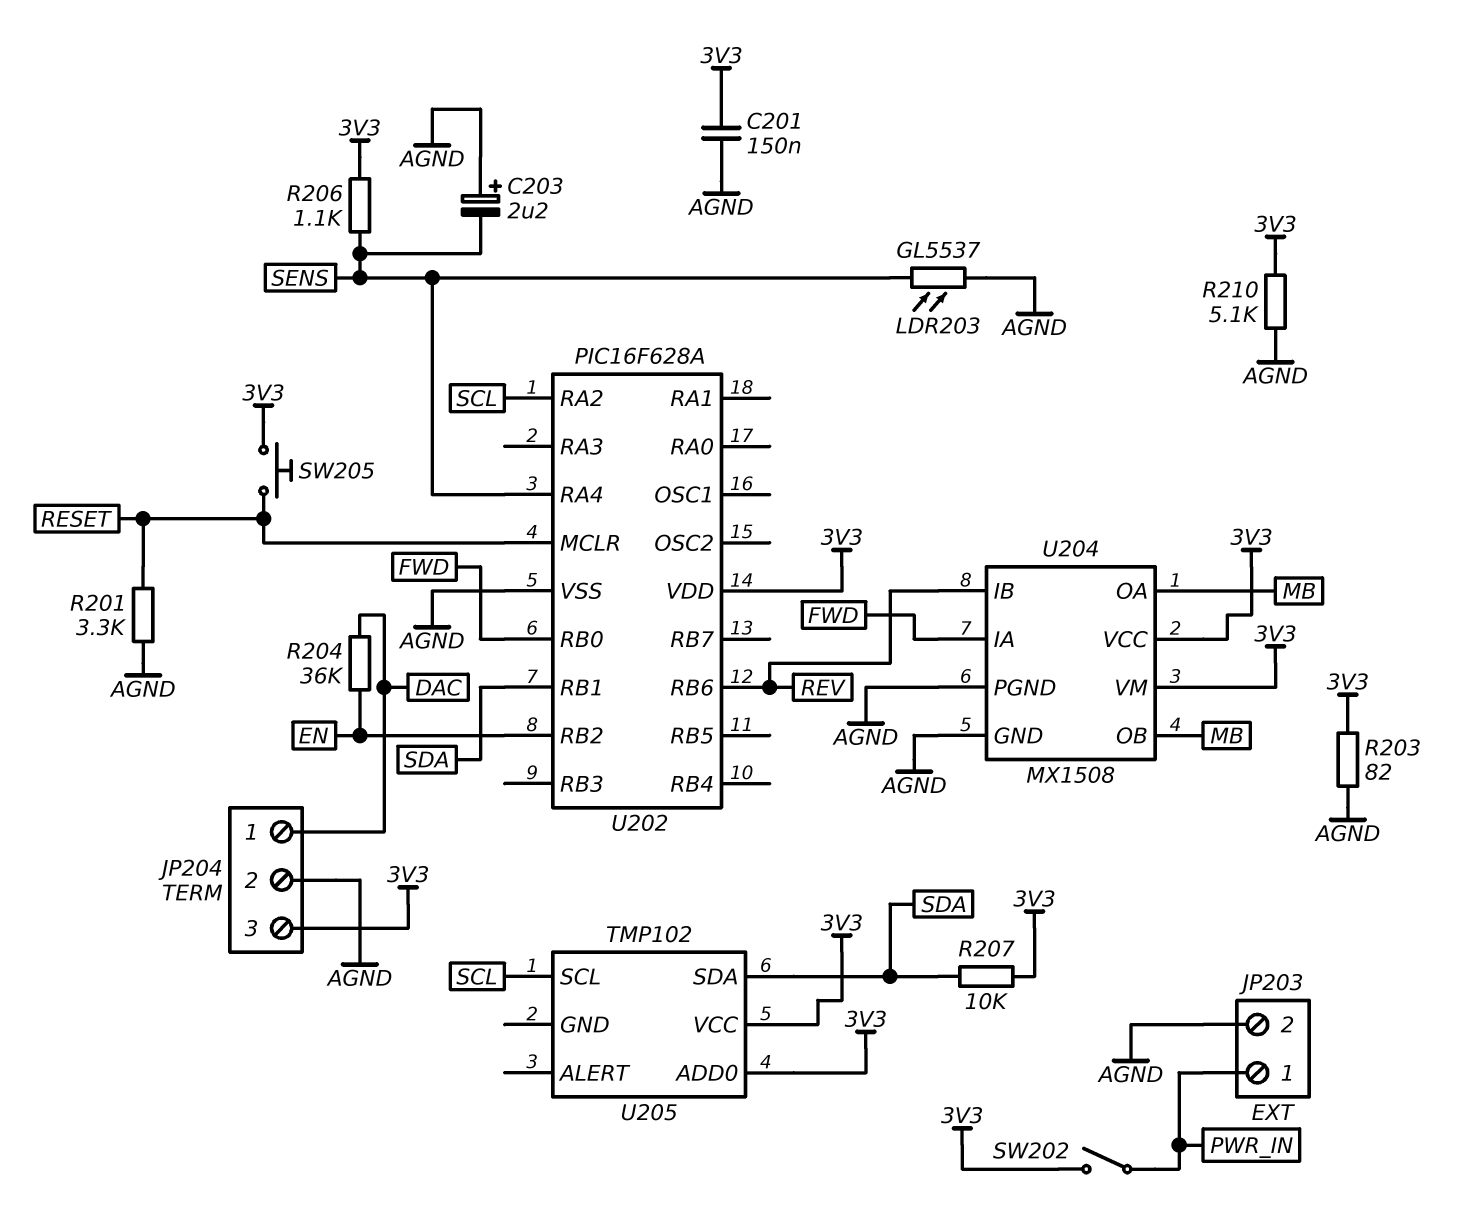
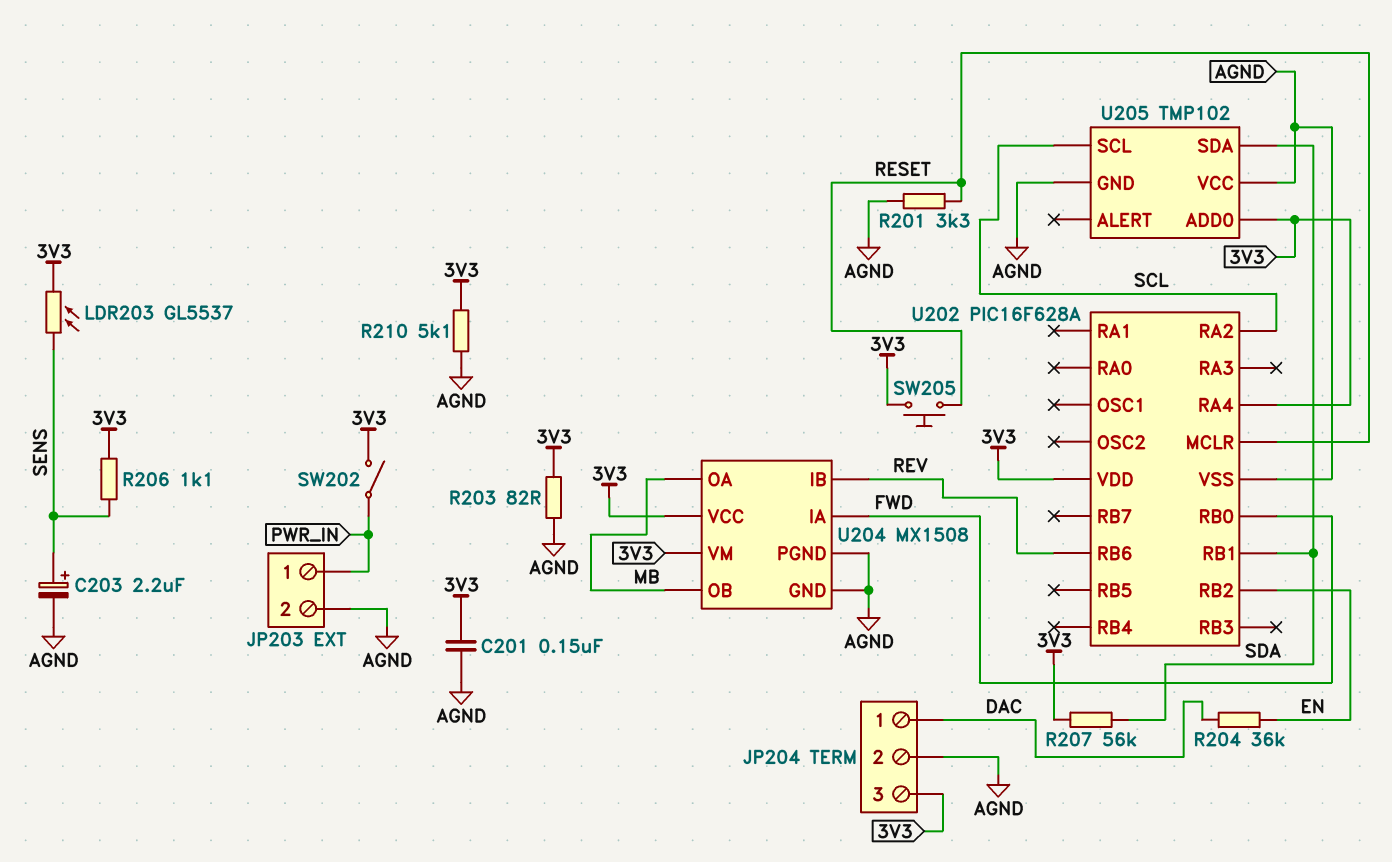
C203: 2.2uF (plus AGND, minus SENS) -> 2.2uF (plus SENS, minus AGND)
LDR203: GL5537 (AGND, SENS) -> GL5537 (3V3, SENS)
R207: 10k (3V3, SDA) -> 56k (3V3, SDA)
U202 pin RA4: SENS -> 3V3
U205 pin GND: none -> AGND
U205 pin VCC: 3V3 -> AGND

